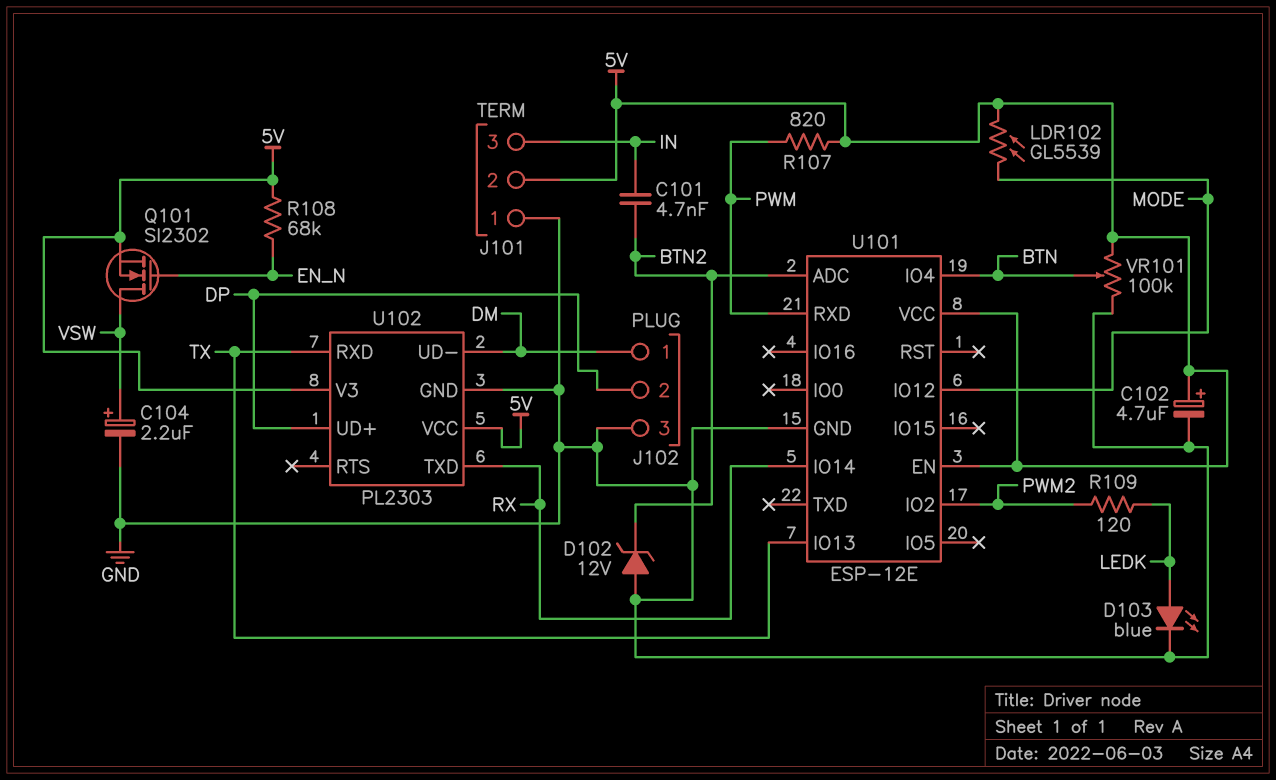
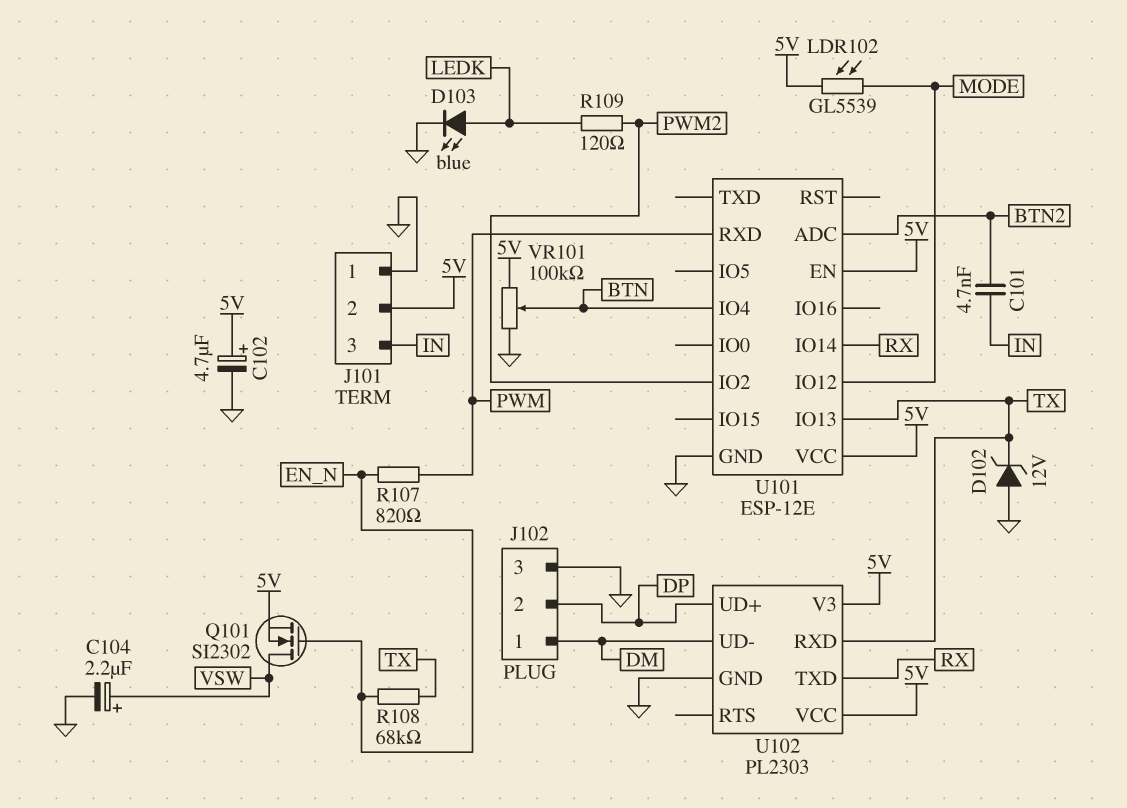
D102: zener 12V (A GND, K BTN2) -> zener 12V (A GND, K TX)
R107: 820 (5V, PWM) -> 820 (EN_N, PWM)
R108: 68k (5V, EN_N) -> 68k (EN_N, TX)

